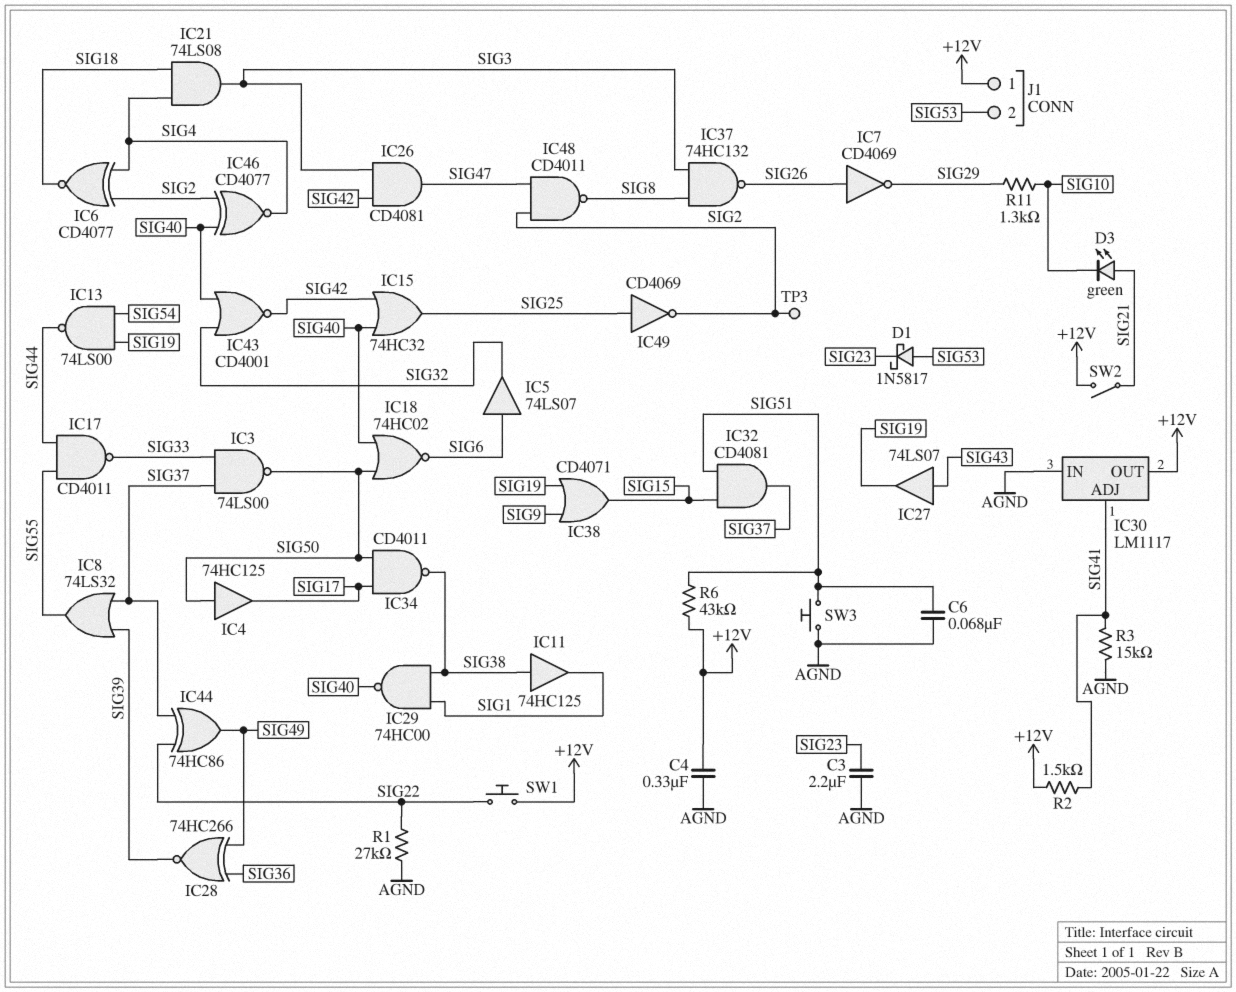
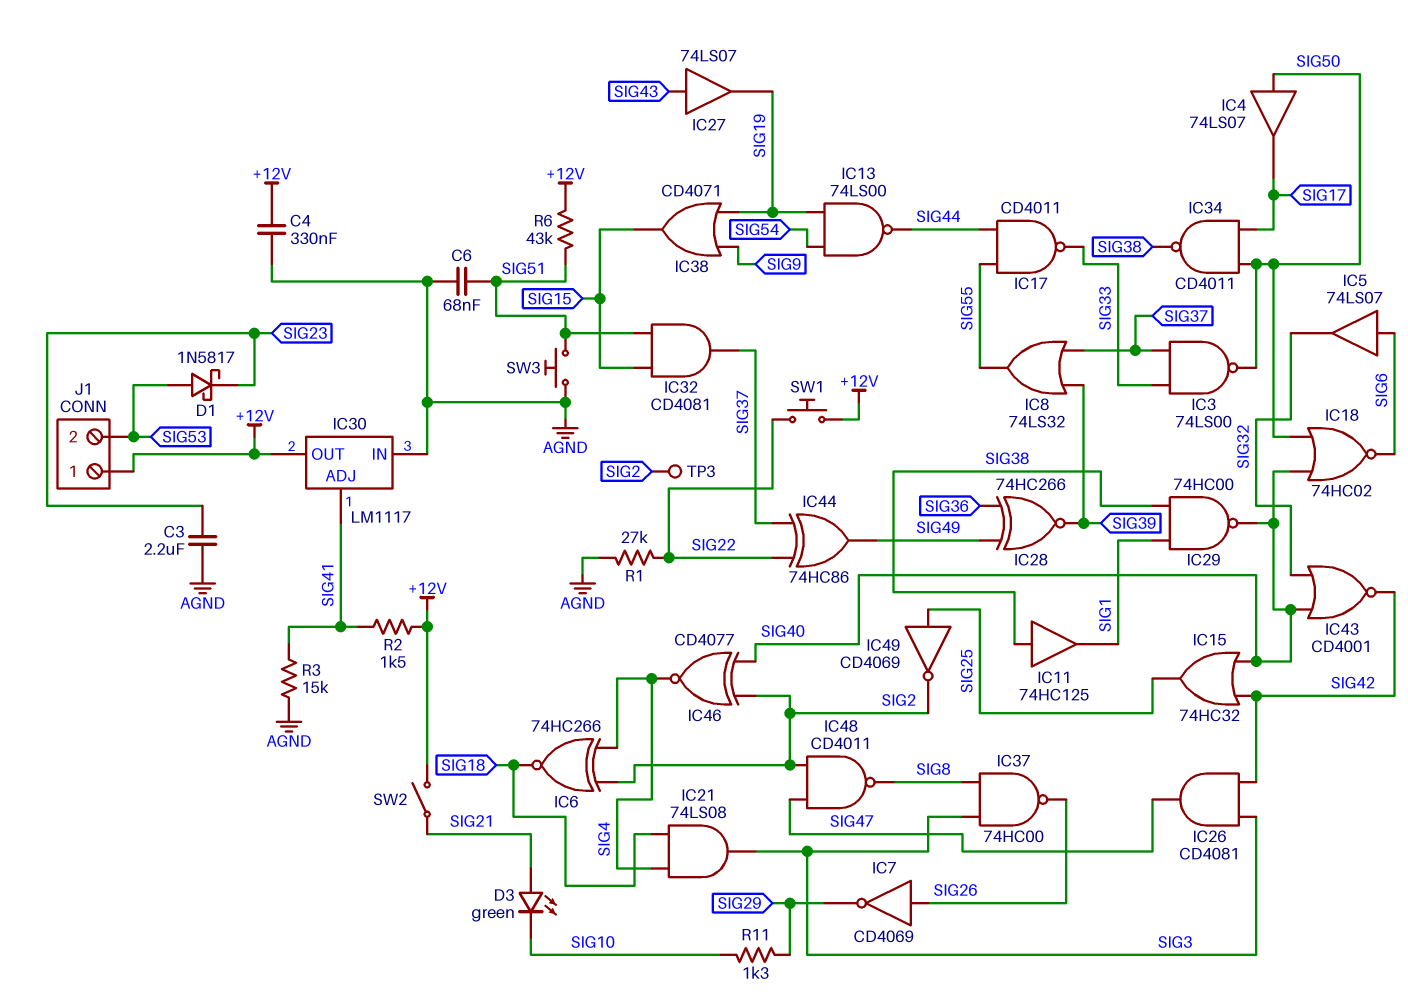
IC4: buffer 74HC125 (in SIG50, out SIG17) -> buffer 74LS07 (in SIG50, out SIG17)
IC6: XNOR CD4077 (in SIG2, in SIG4, out SIG18) -> XNOR 74HC266 (in SIG2, in SIG4, out SIG18)
IC37: NAND 74HC132 (in SIG3, in SIG8, out SIG26) -> NAND 74HC00 (in SIG3, in SIG8, out SIG26)

